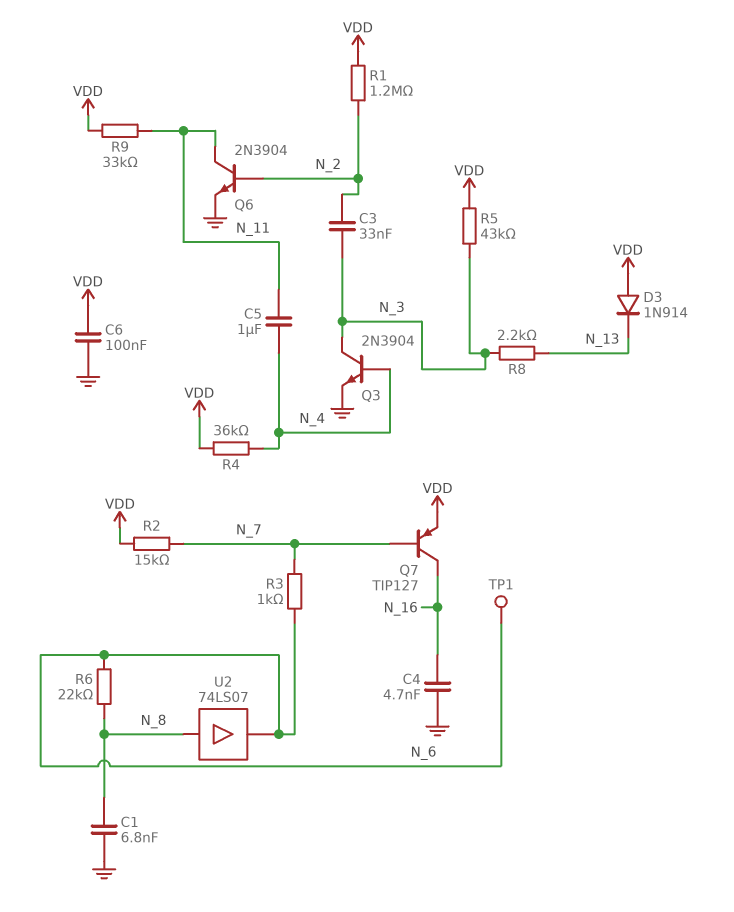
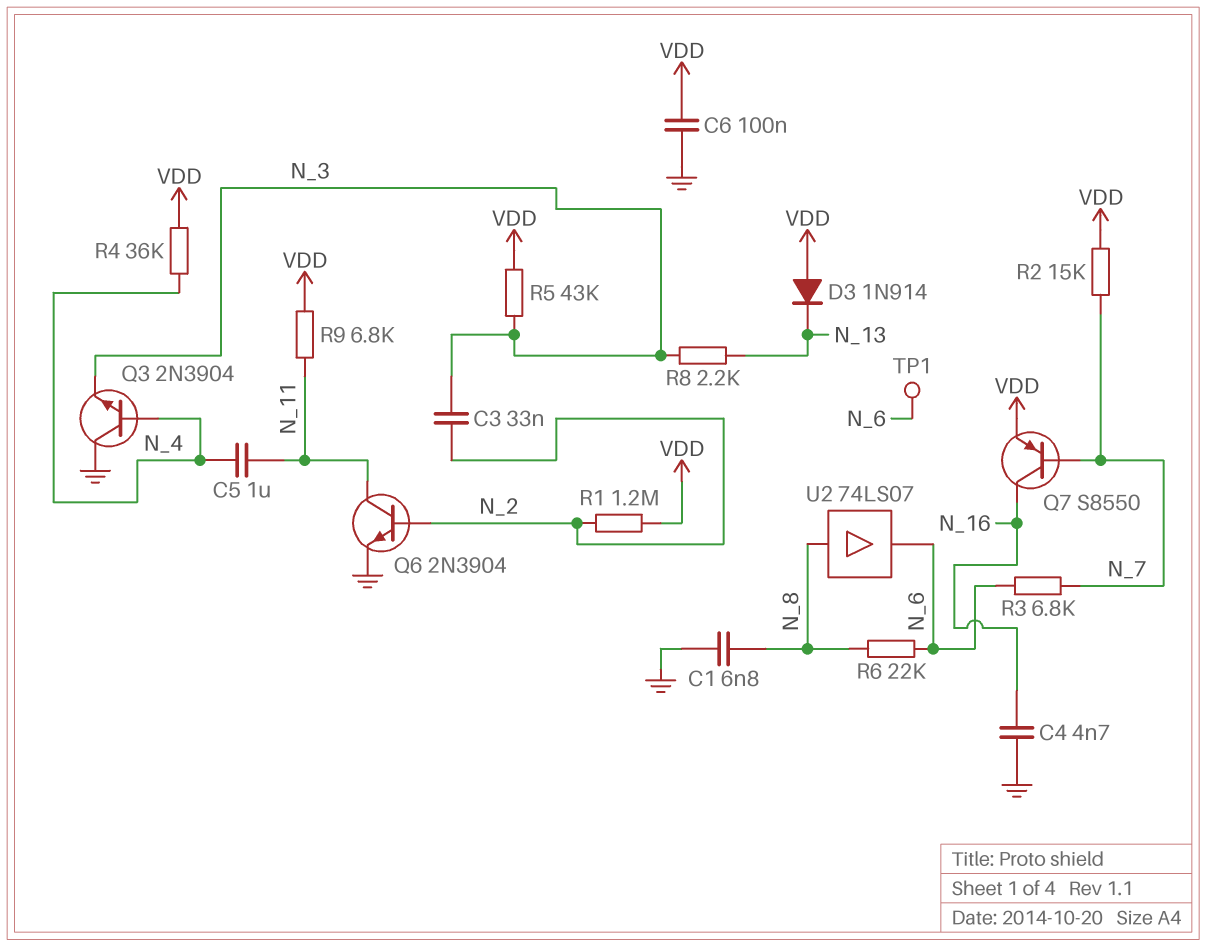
Q3: NPN 2N3904 (B N_4, C N_3, E GND) -> NPN 2N3904 (B N_4, C GND, E N_3)
Q7: PNP TIP127 (B N_7, C N_16, E VDD) -> PNP S8550 (B N_7, C N_16, E VDD)
R3: 1k (N_6, N_7) -> 6.8k (N_6, N_7)
R9: 33k (N_11, VDD) -> 6.8k (N_11, VDD)

